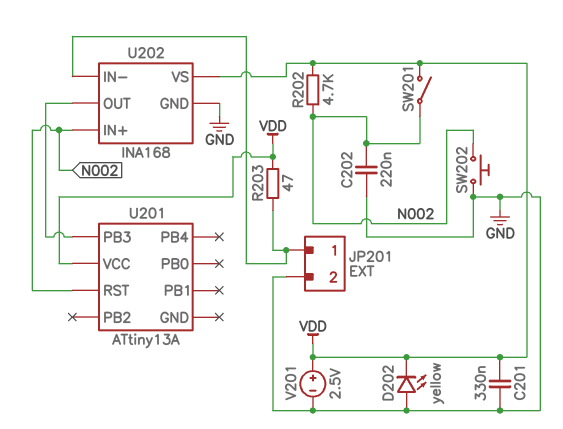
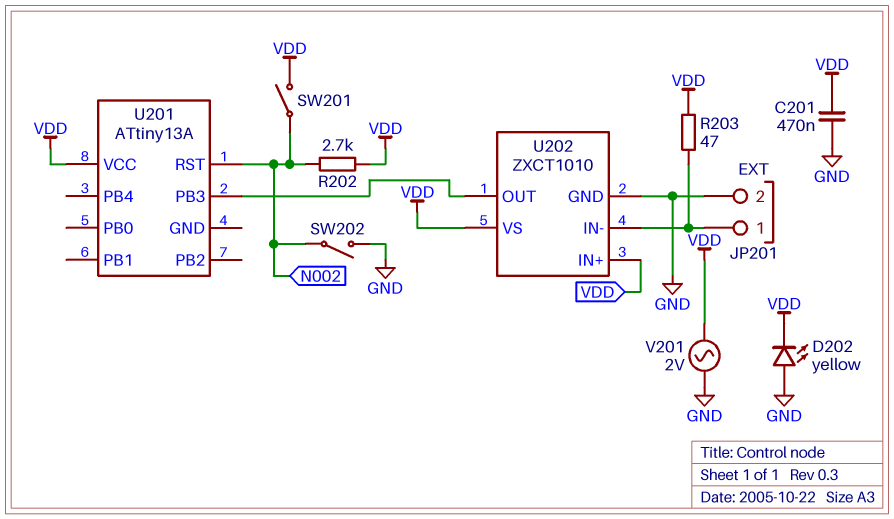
C201: 330nF (GND, VDD) -> 470nF (GND, VDD)
C202: 220nF (GND, N002) -> none
R202: 4.7k (N002, VDD) -> 2.7k (N002, VDD)
SW202: button (GND, N002) -> switch (GND, N002)
U202: INA168 -> ZXCT1010
U202 pin IN+: N002 -> VDD
V201: 2.5V (plus VDD, minus GND) -> AC 2V (GND, VDD)

